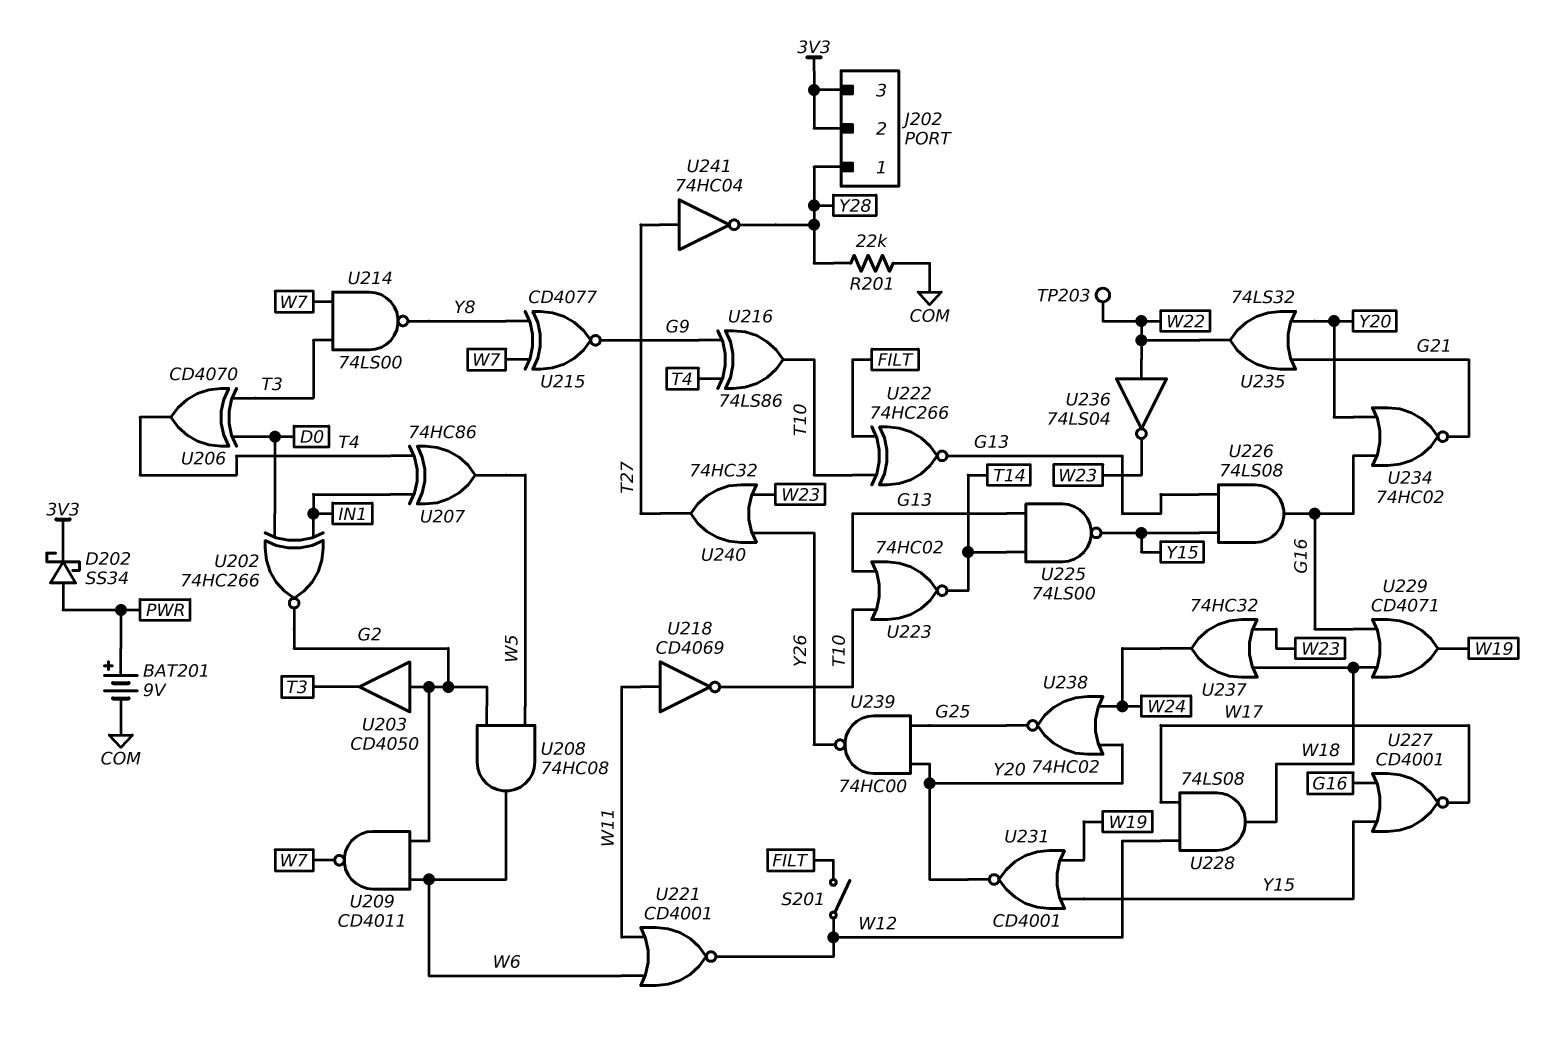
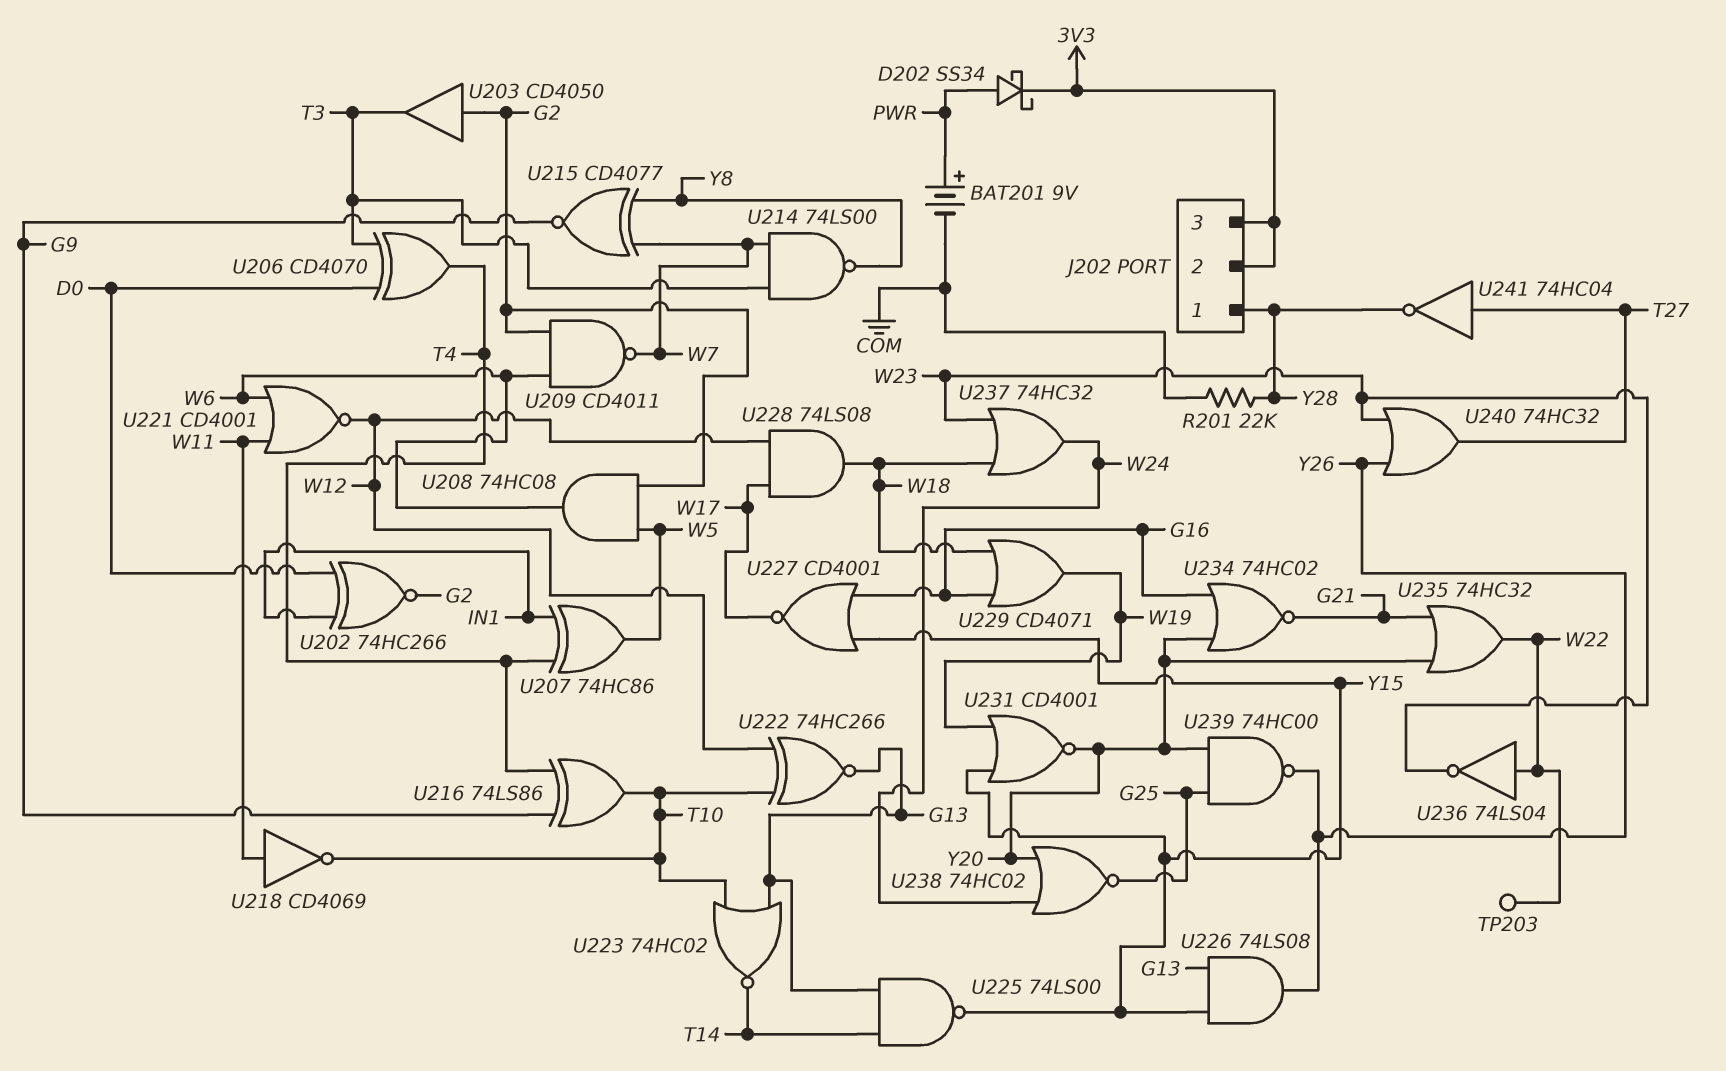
S201: switch (FILT, W12) -> none
U222: XNOR 74HC266 (in FILT, in T10, out G13) -> XNOR 74HC266 (in T10, in W12, out G13)
U226: AND 74LS08 (in G13, in Y15, out G16) -> AND 74LS08 (in G13, in Y15, out Y26)
U235: OR 74LS32 (in G21, in Y20, out W22) -> OR 74HC32 (in G21, in Y20, out W22)

